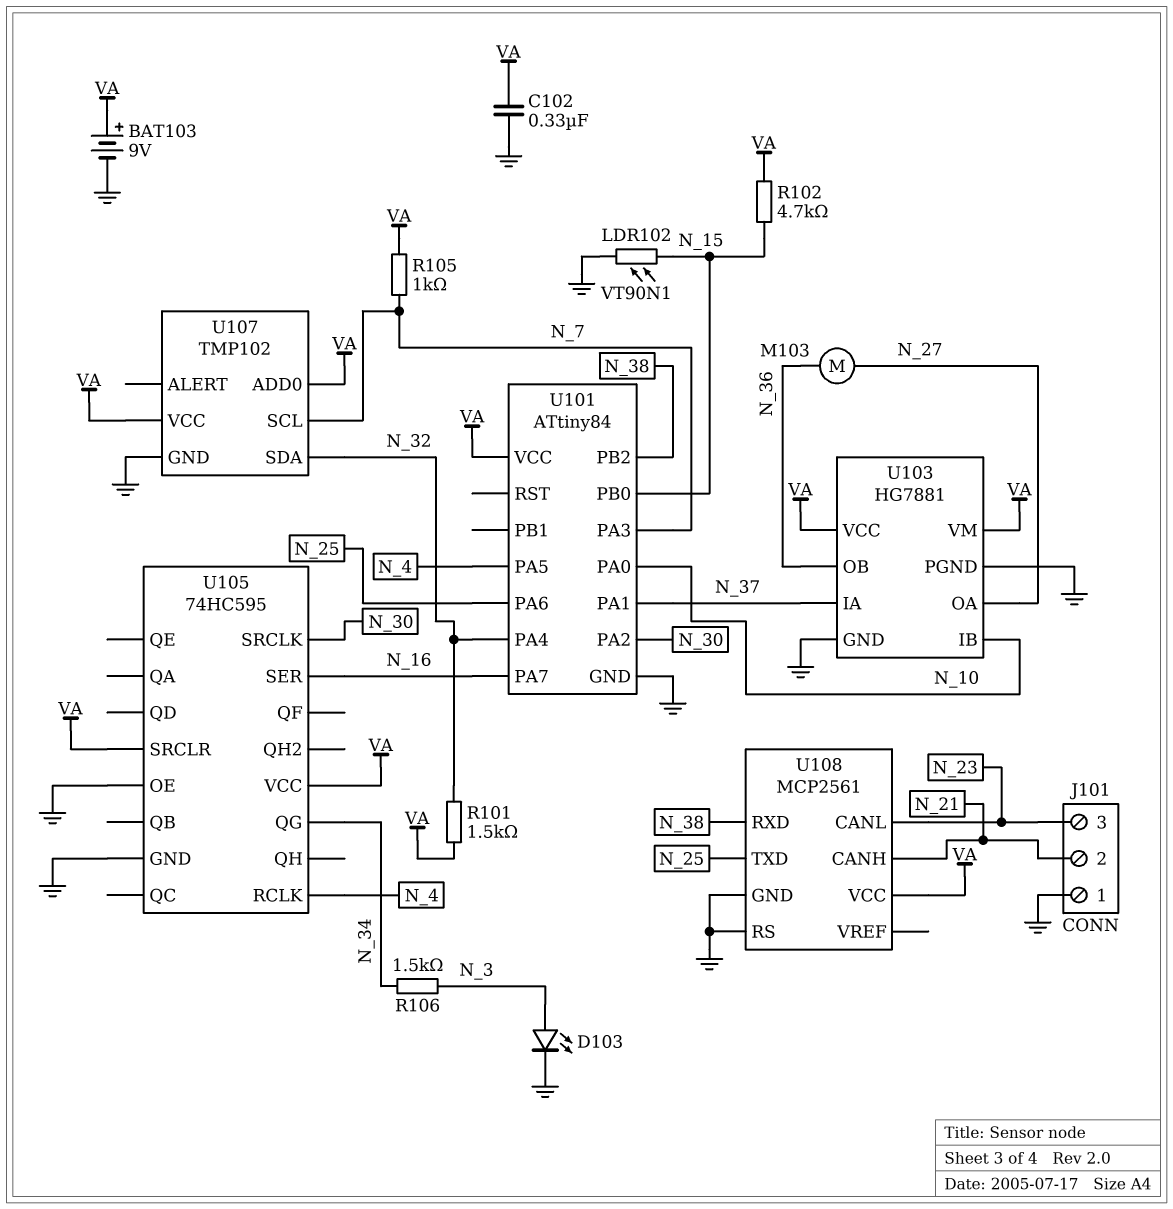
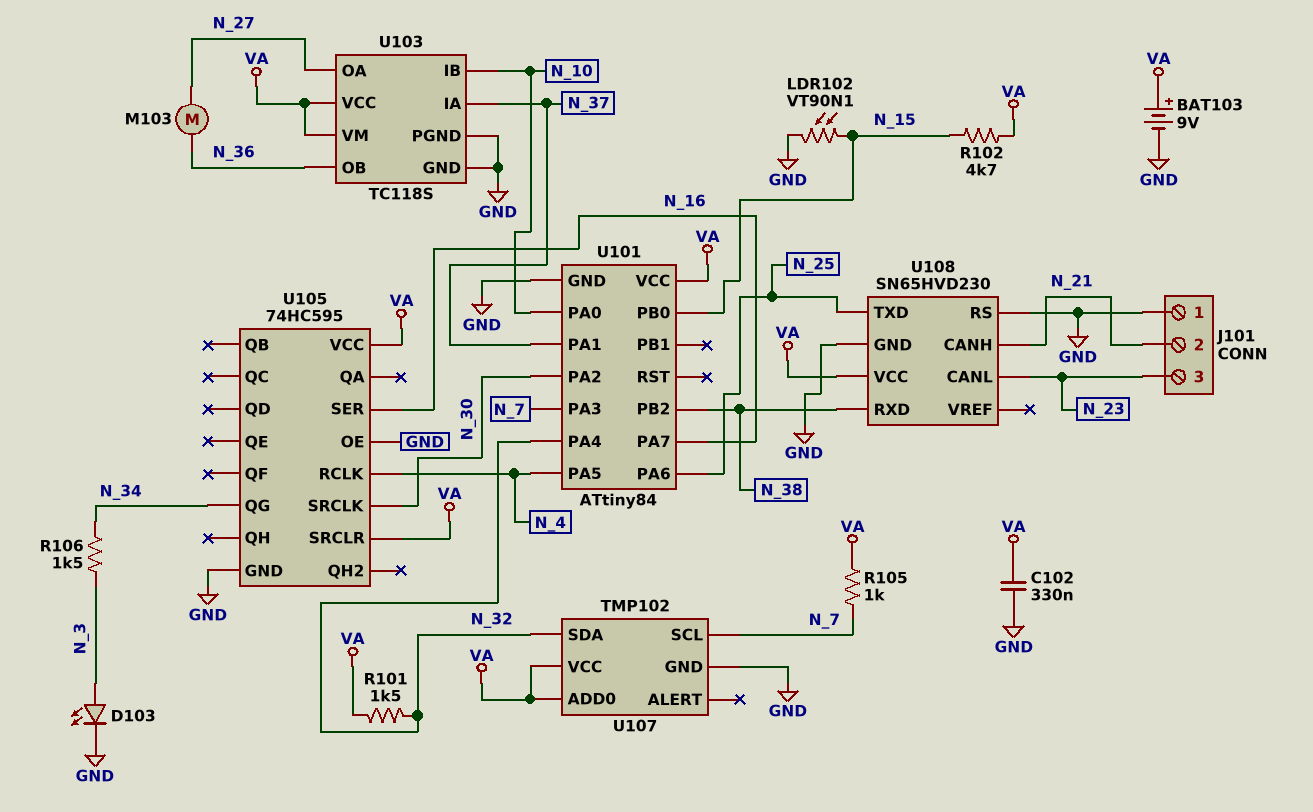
U103: HG7881 -> TC118S
U108: MCP2561 -> SN65HVD230

